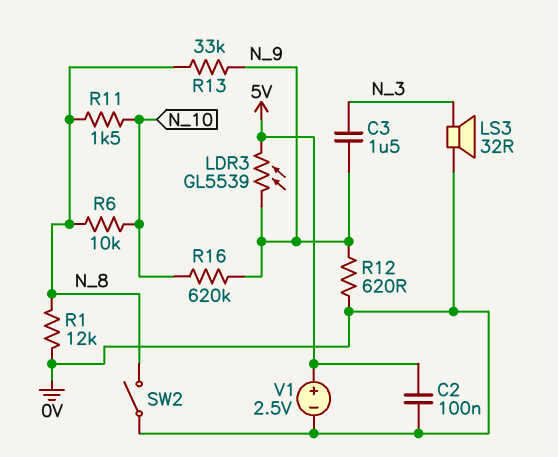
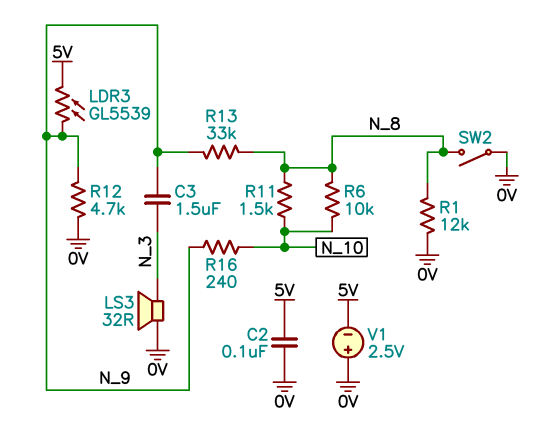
R12: 620 (0V, N_9) -> 4.7k (0V, N_9)
R16: 620k (N_9, N_10) -> 240 (N_9, N_10)
V1: 2.5V (plus 5V, minus 0V) -> 2.5V (plus 0V, minus 5V)

